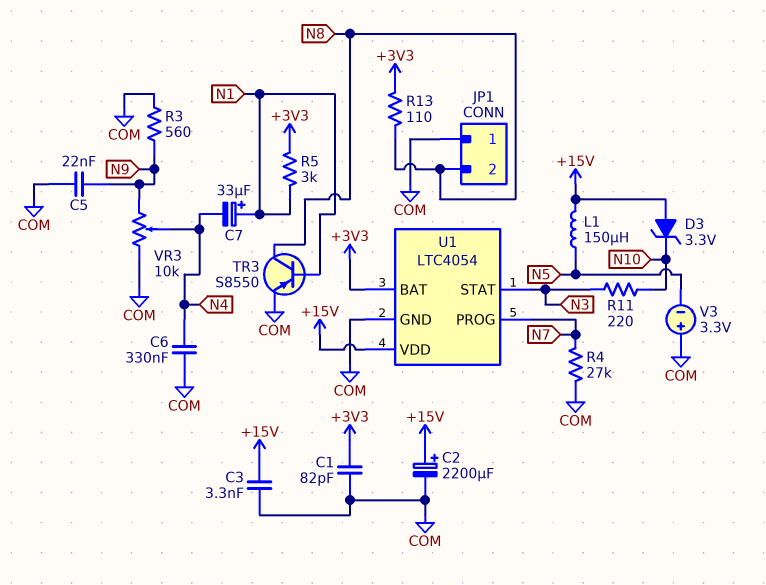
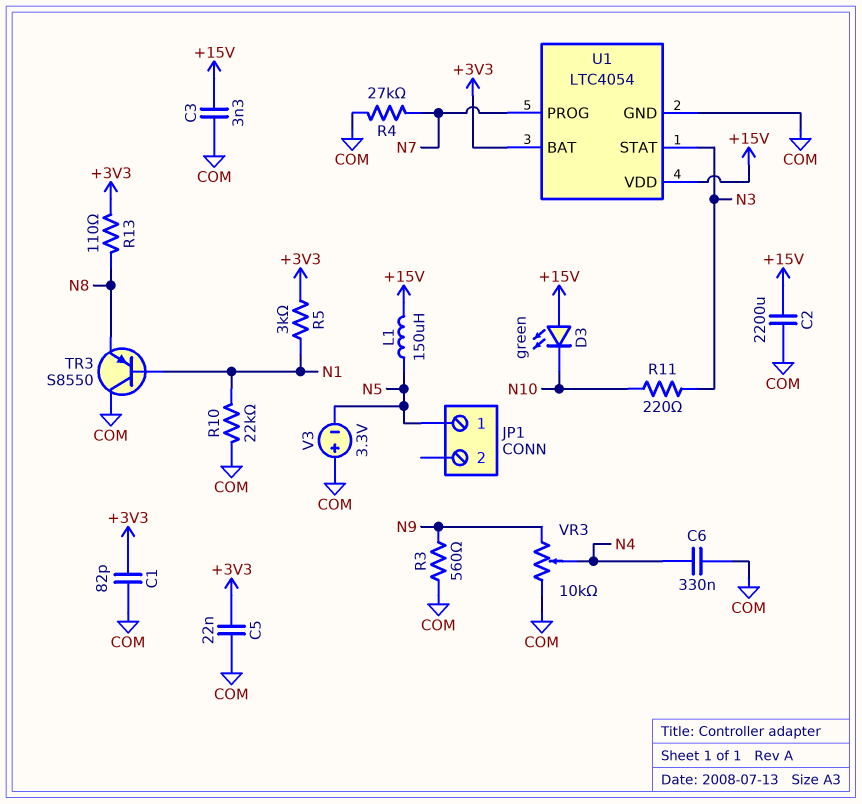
C2: 2200uF (plus +15V, minus COM) -> 2200uF (+15V, COM)
C5: 22nF (COM, N9) -> 22nF (+3V3, COM)
C7: 33uF (plus N1, minus N4) -> none
D3: zener 3.3V (A +15V, K N10) -> LED green (A +15V, K N10)
JP1 pin 1: COM -> N5
JP1 pin 2: N8 -> none
R10: none -> 22k (COM, N1)
TR3: PNP S8550 (B N1, C N8, E COM) -> PNP S8550 (B N1, C COM, E N8)

